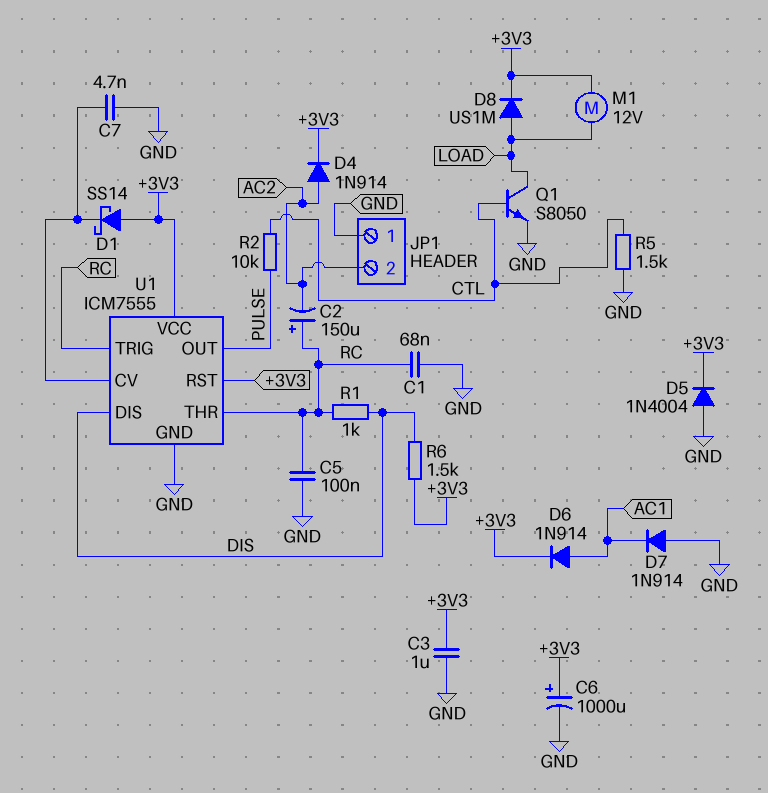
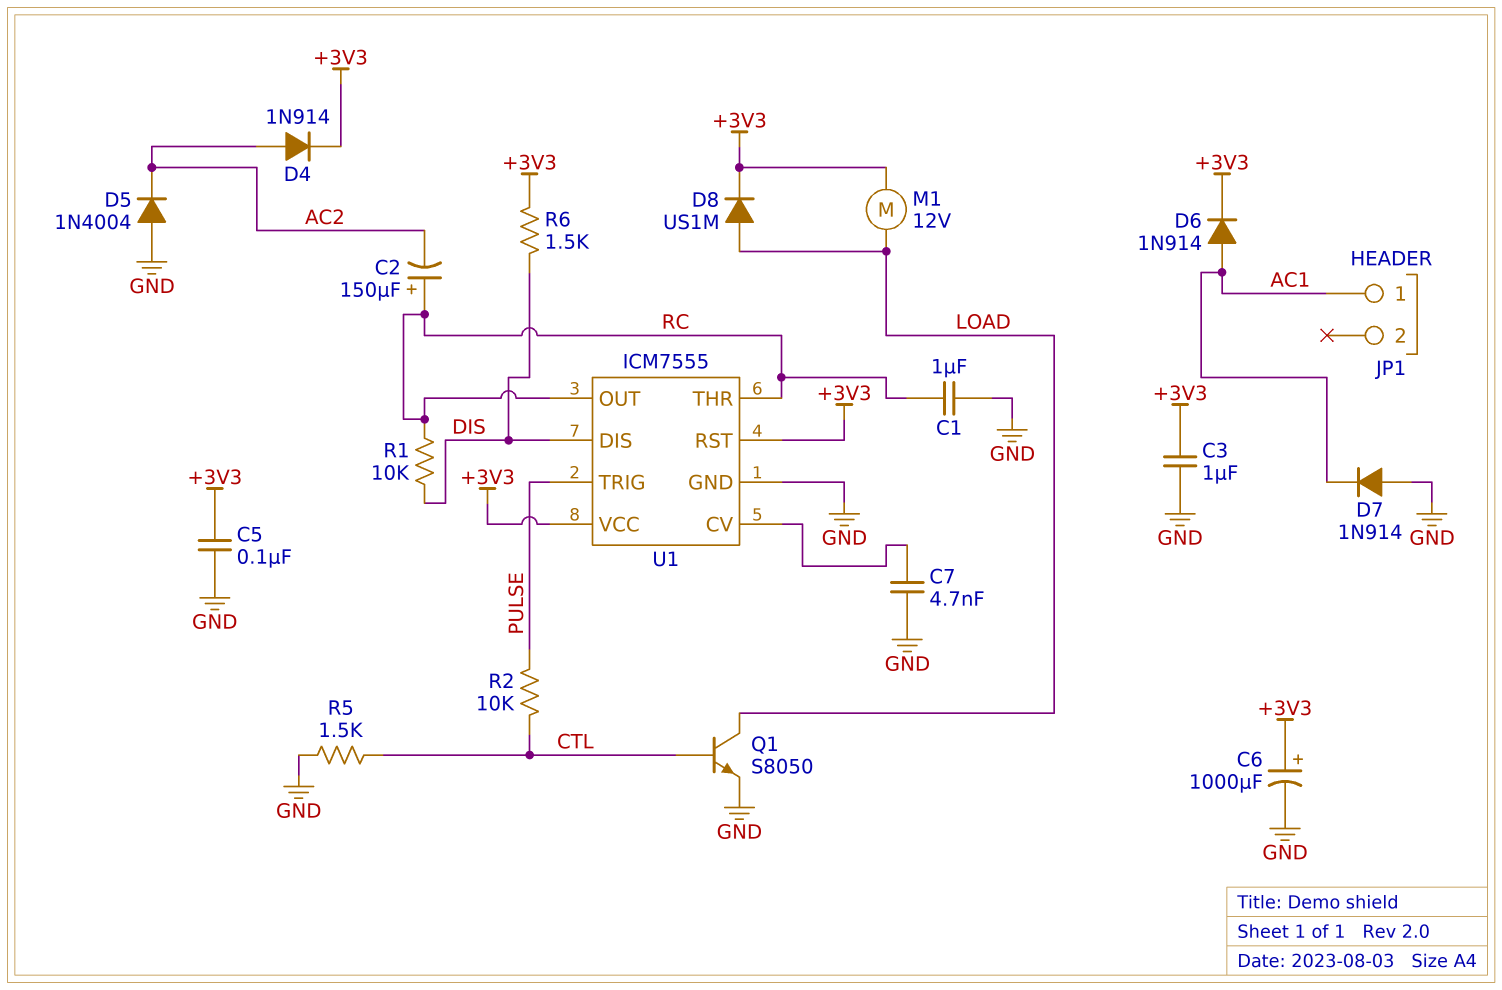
C1: 68nF (GND, RC) -> 1uF (GND, RC)
C5: 100nF (GND, RC) -> 100nF (+3V3, GND)
D1: schottky SS14 (A +3V3, K U1/CV) -> none
D5: diode 1N4004 (A GND, K +3V3) -> diode 1N4004 (A GND, K AC2)
JP1 pin 1: GND -> AC1
JP1 pin 2: AC2 -> none
R1: 1k (DIS, RC) -> 10k (DIS, RC)
U1 pin OUT: PULSE -> RC
U1 pin TRIG: RC -> PULSE

